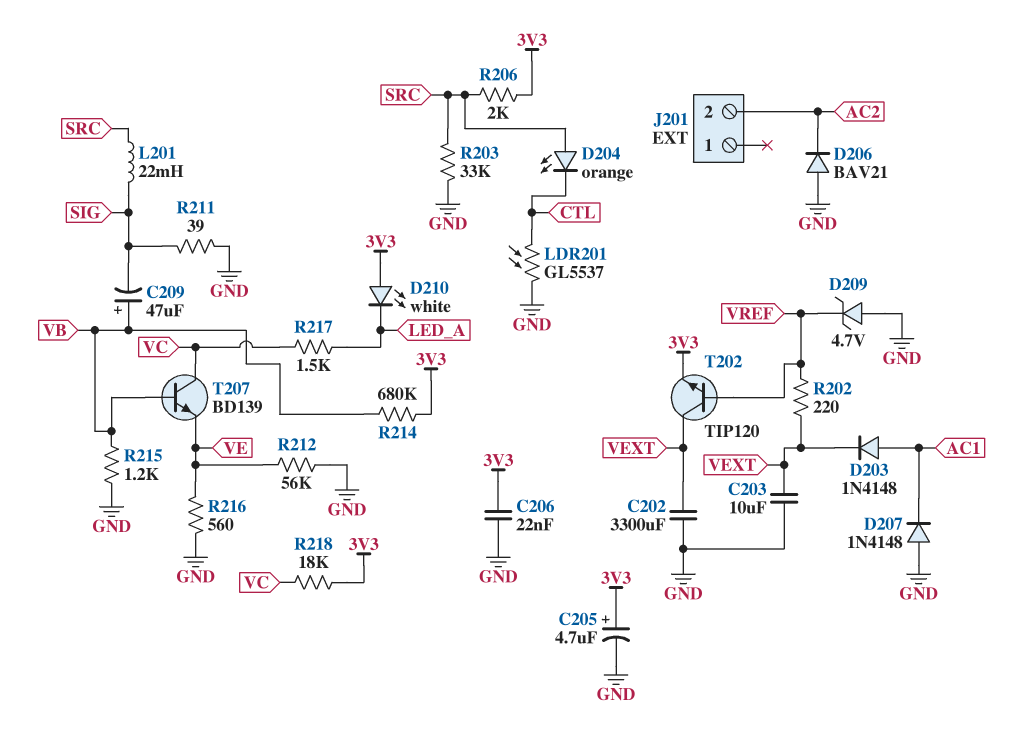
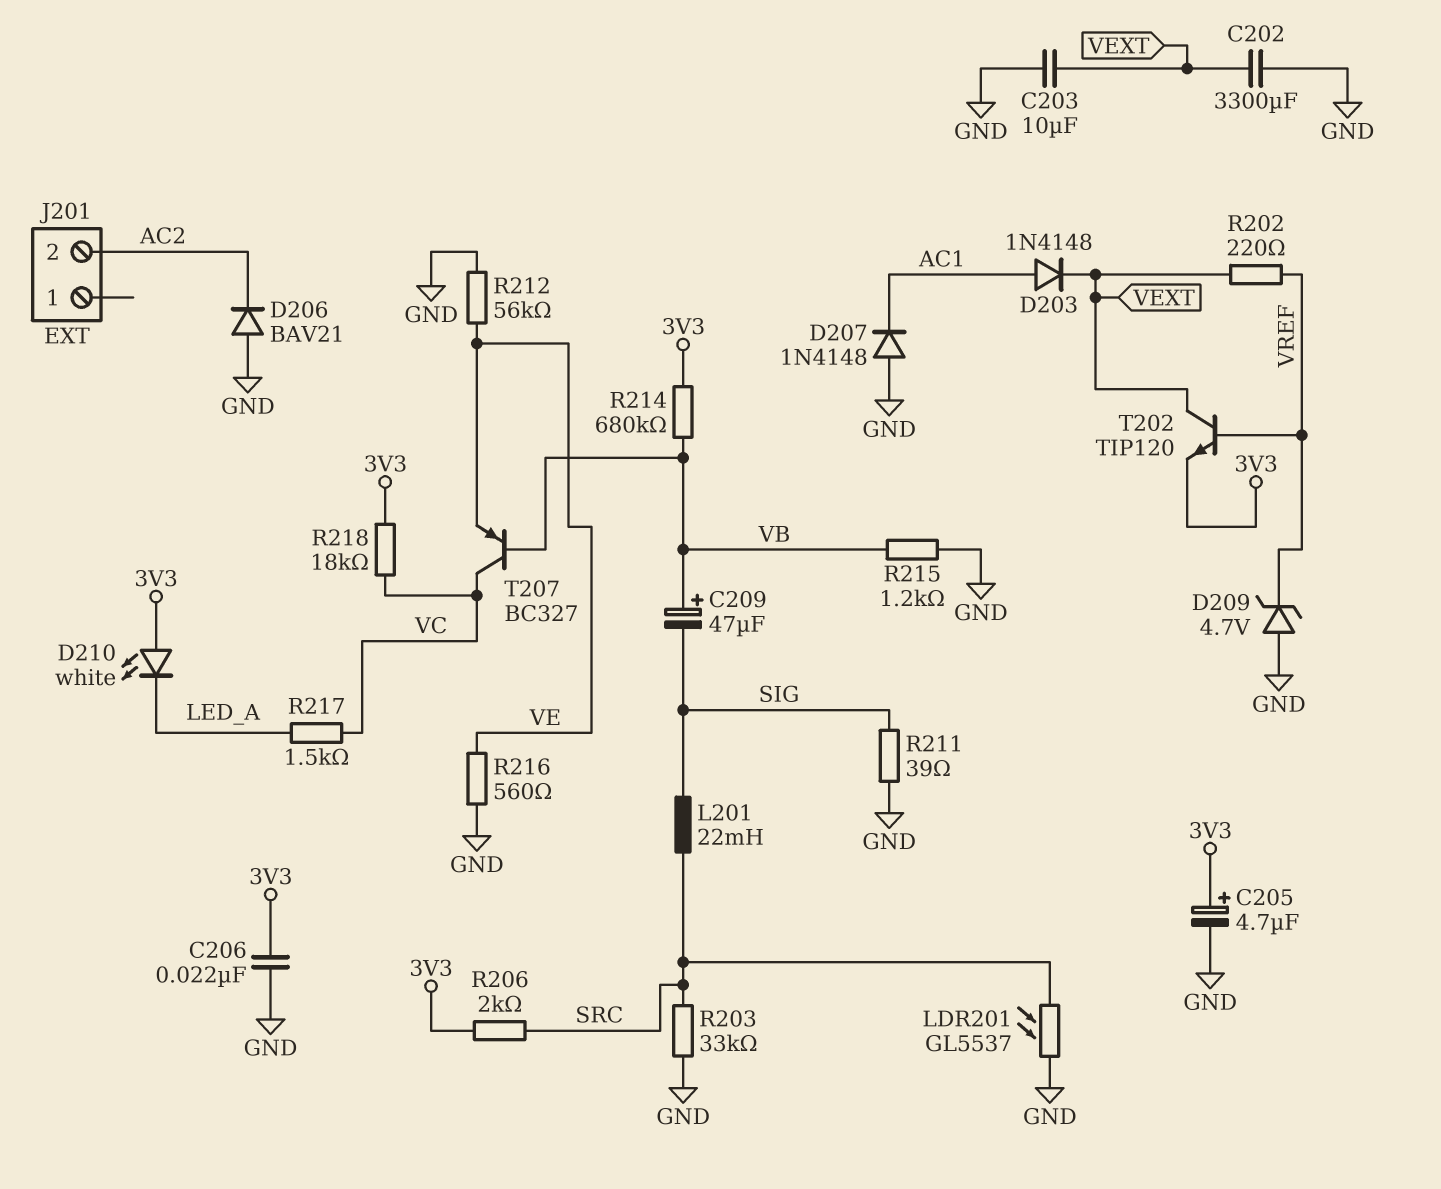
D204: LED orange (A SRC, K CTL) -> none
LDR201: GL5537 (CTL, GND) -> GL5537 (GND, SRC)
T207: NPN BD139 (B VB, C VC, E VE) -> PNP BC327 (B VB, C VC, E VE)

